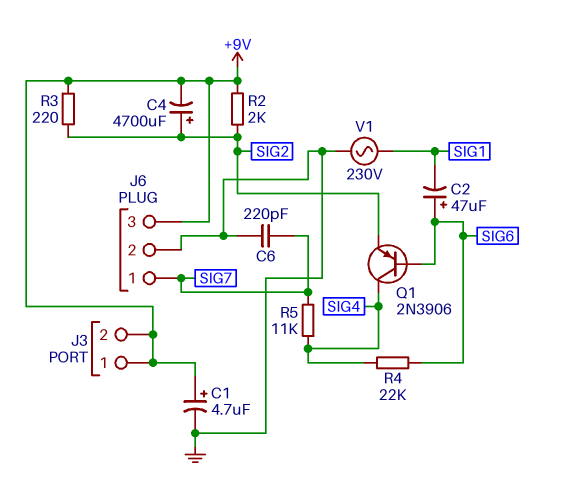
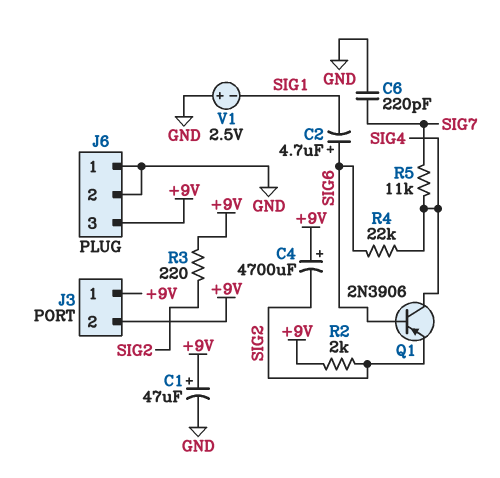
C1: 4.7uF (plus +9V, minus GND) -> 47uF (plus +9V, minus GND)
C2: 47uF (plus SIG6, minus SIG1) -> 4.7uF (plus SIG6, minus SIG1)
C4: 4700uF (plus SIG2, minus +9V) -> 4700uF (plus +9V, minus SIG2)
J6 pin 1: SIG7 -> GND
V1: AC 230V (GND, SIG1) -> 2.5V (plus GND, minus SIG1)

